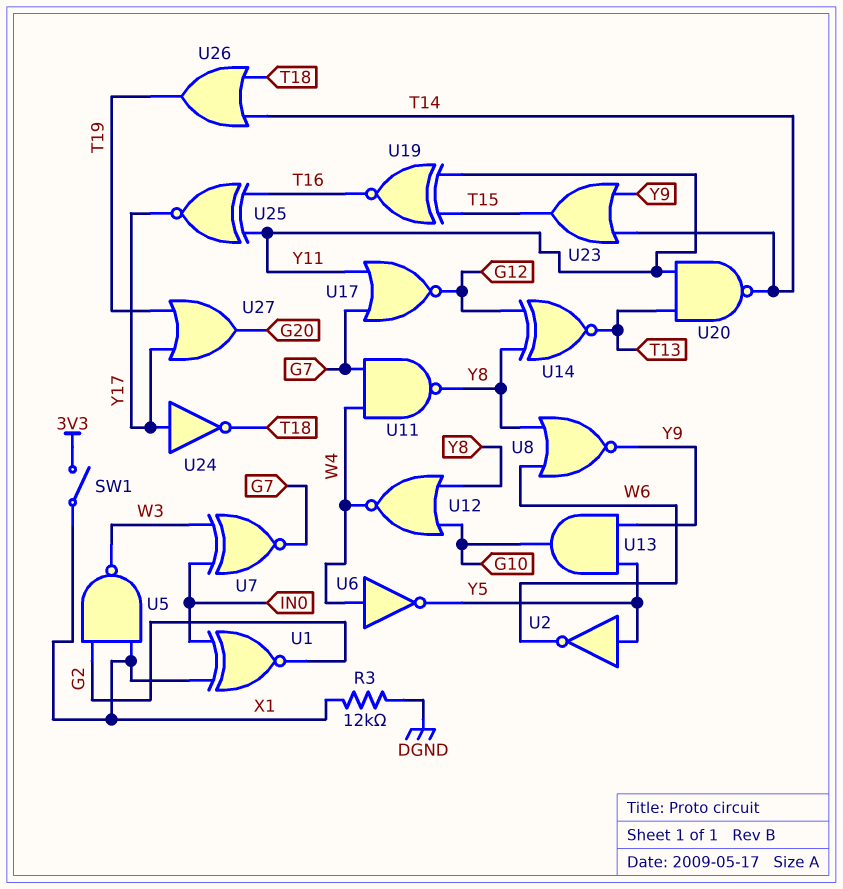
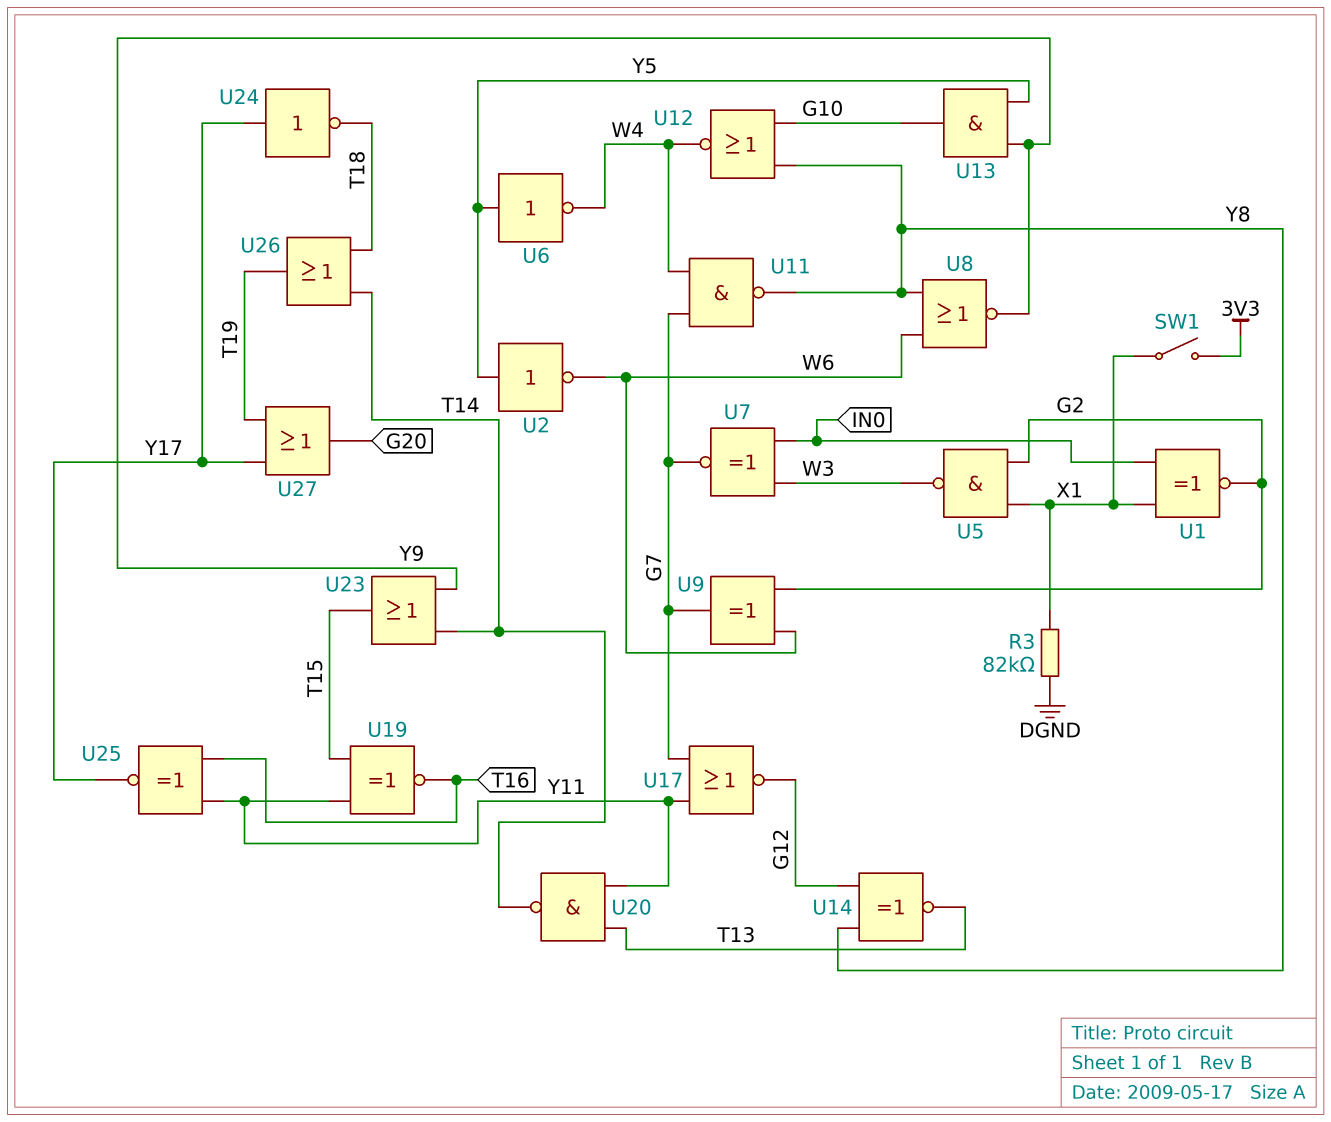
R3: 12k (DGND, X1) -> 82k (DGND, X1)
U6: NOT (in W4, out Y5) -> NOT (in Y5, out W4)
U9: none -> XOR (in G2, in W6, out G7)

